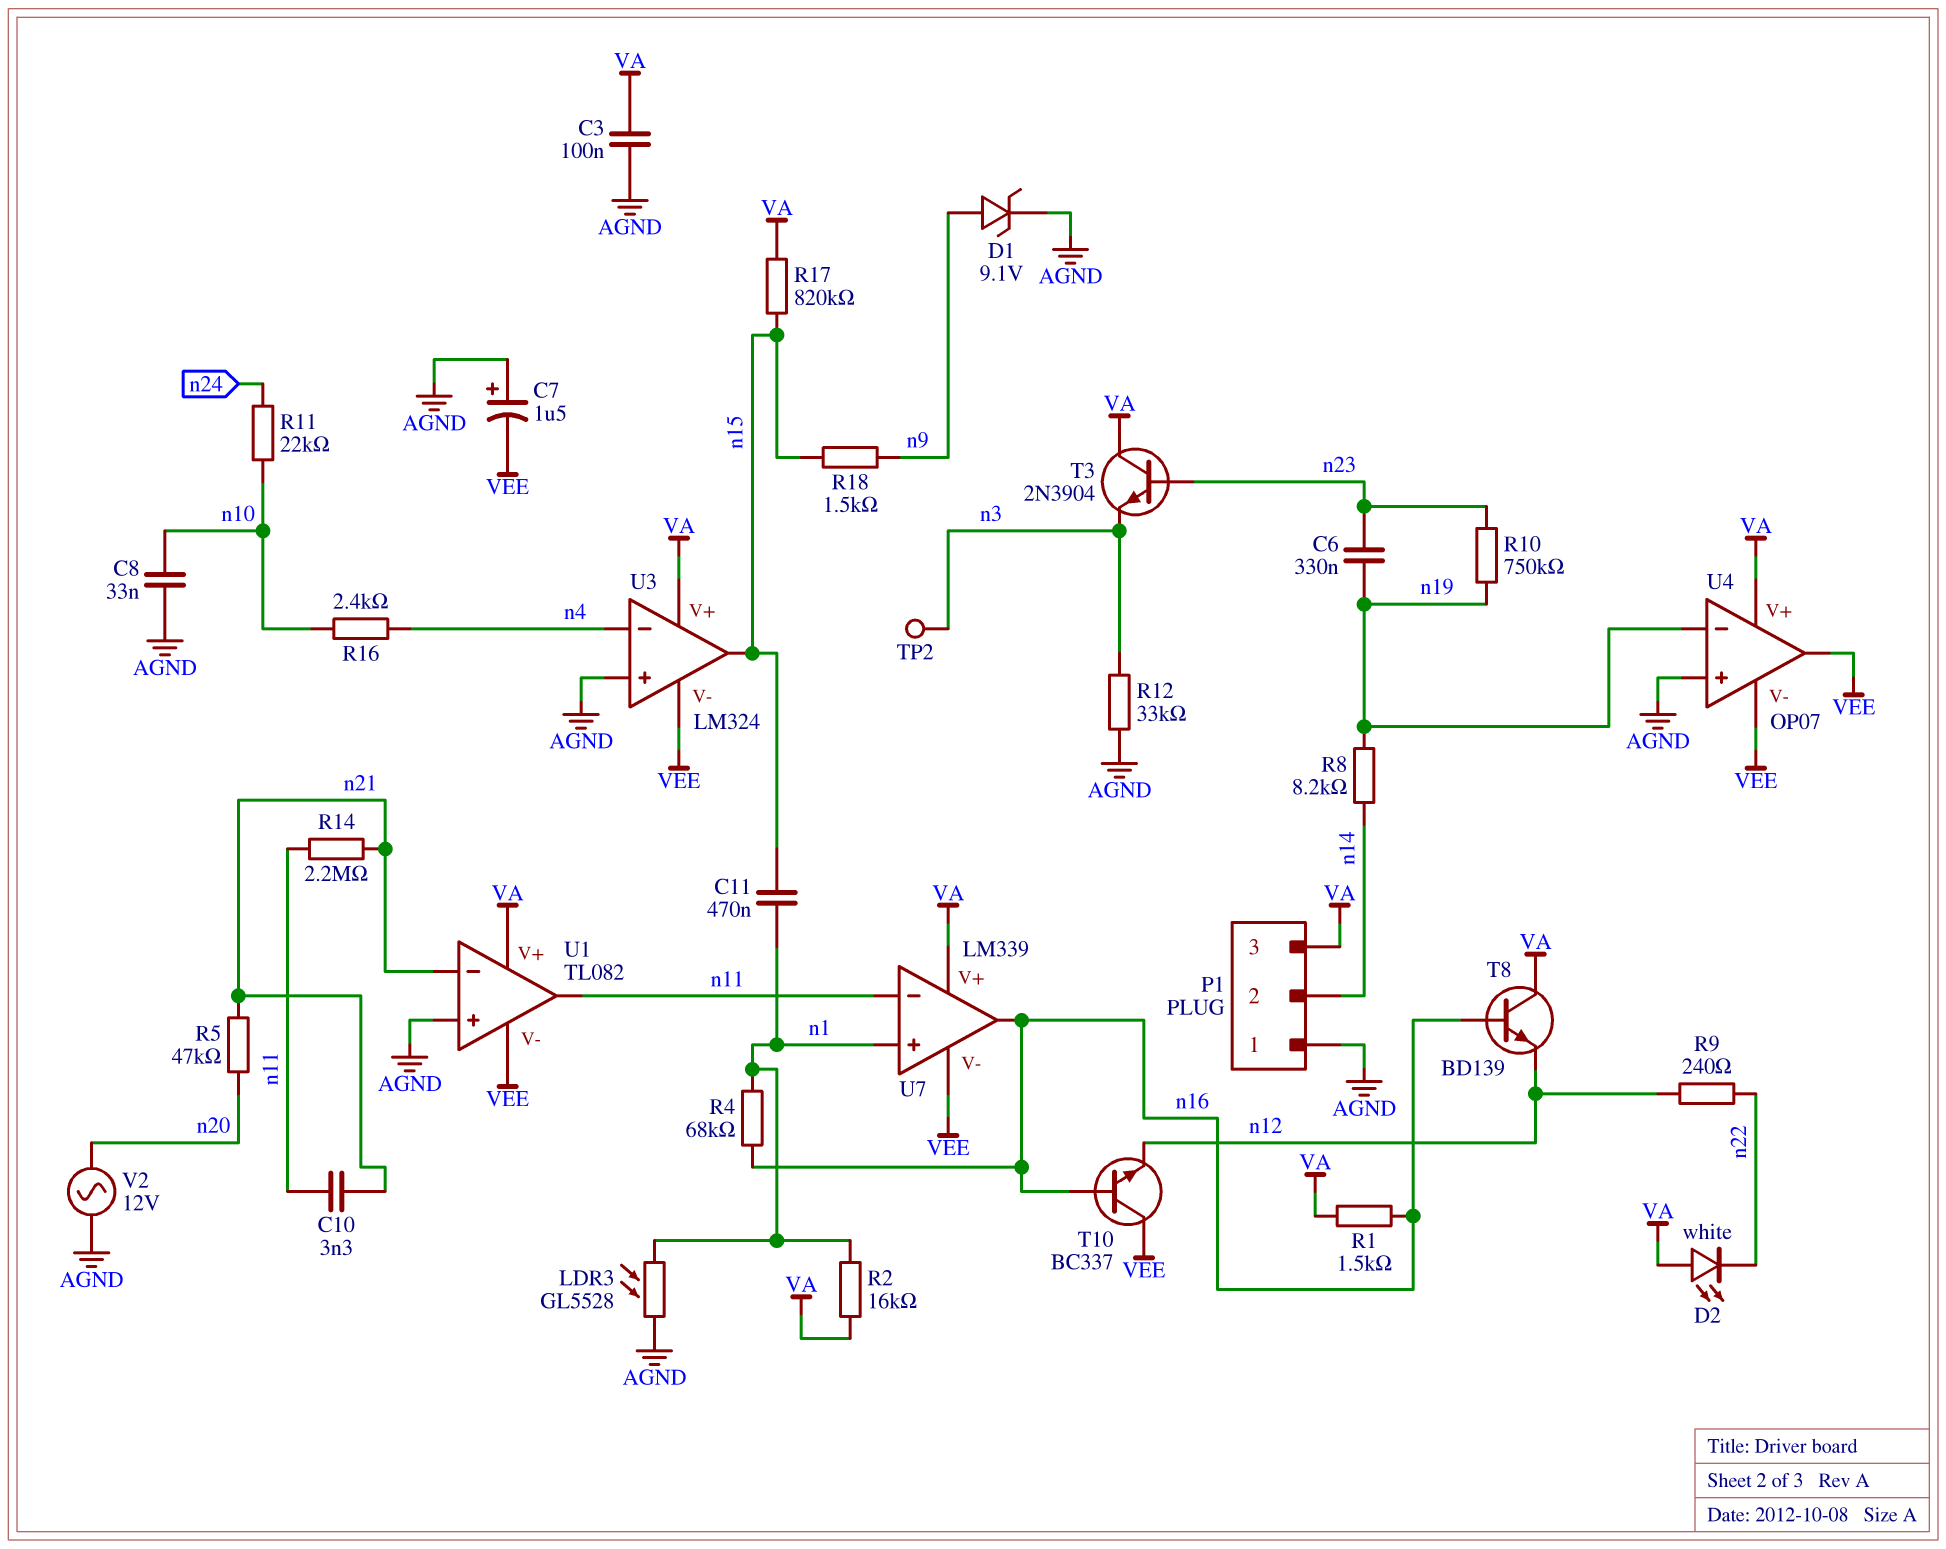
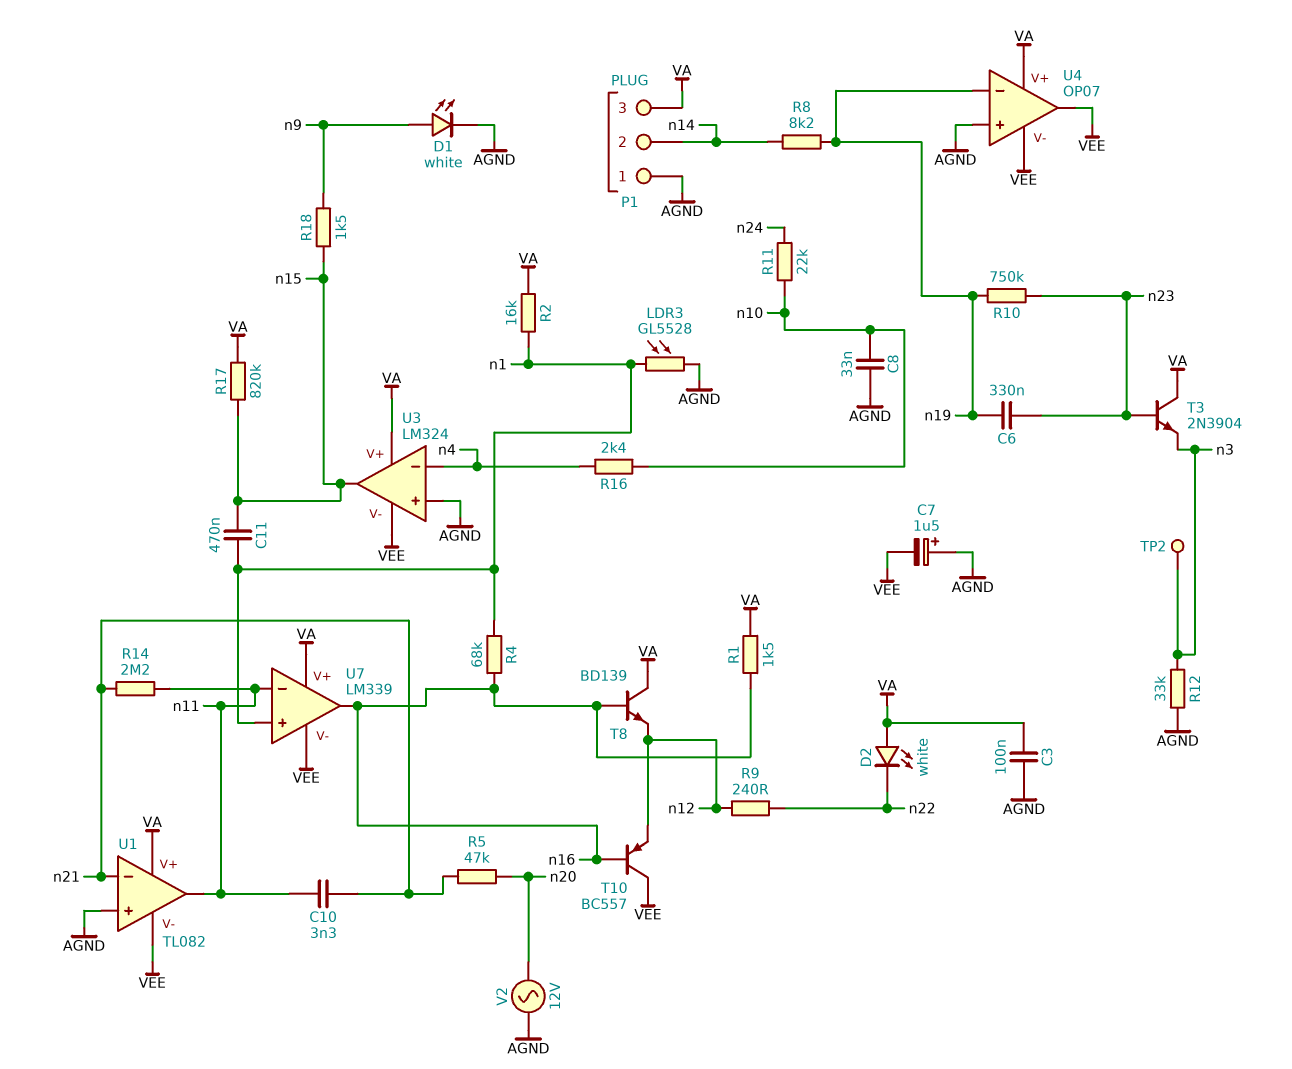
D1: zener 9.1V (A n9, K AGND) -> LED white (A n9, K AGND)
T10: NPN BC337 (B n16, C VEE, E n12) -> PNP BC557 (B n16, C VEE, E n12)

